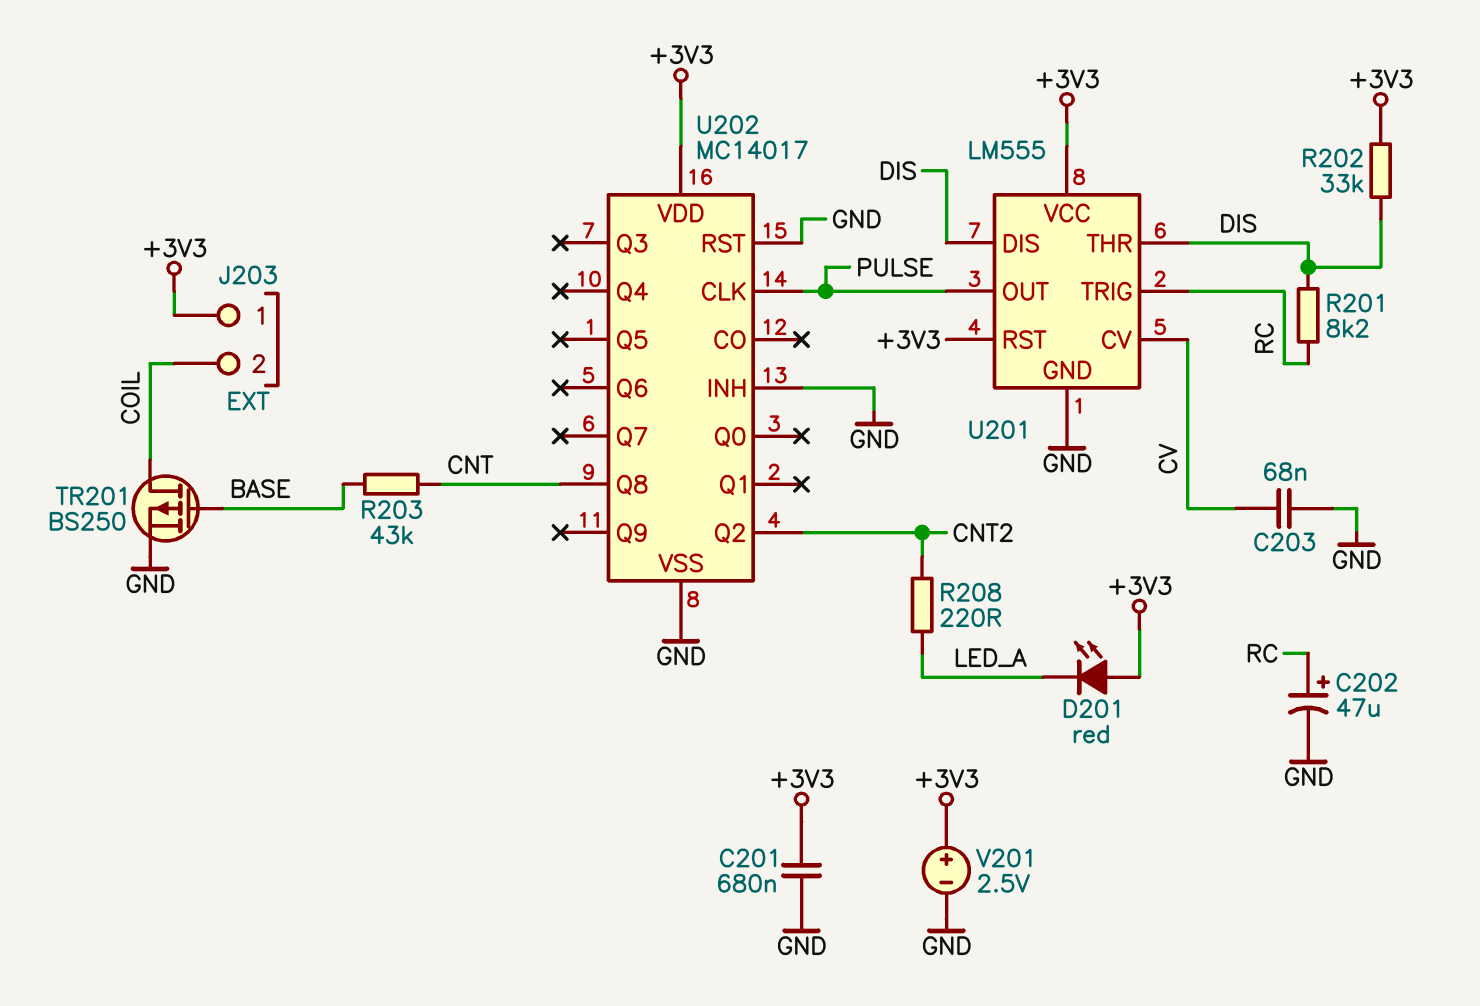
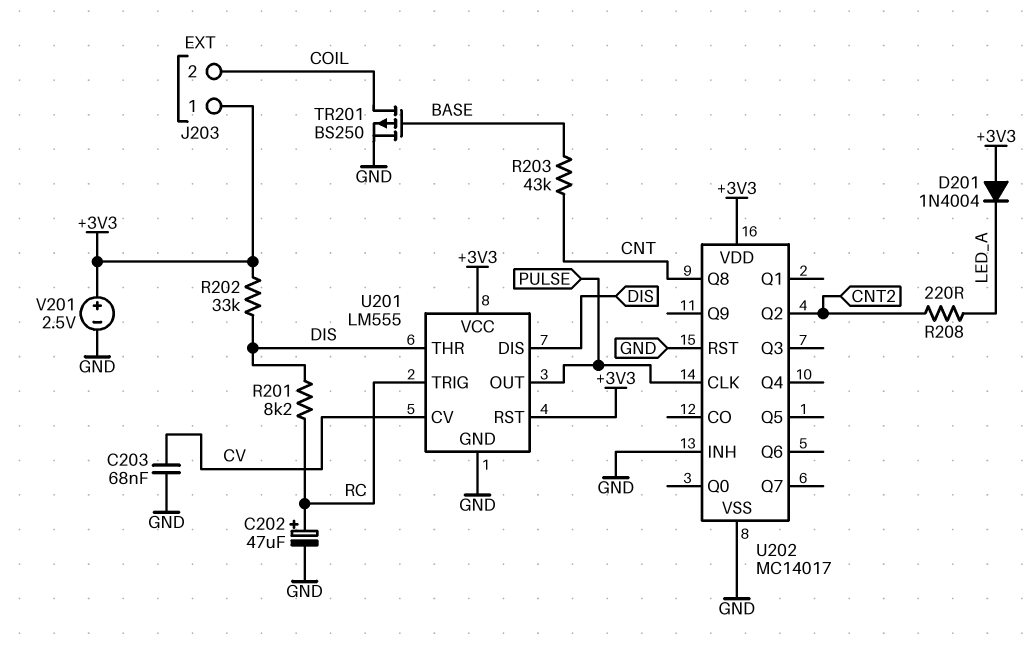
C201: 680nF (+3V3, GND) -> none
D201: LED red (A +3V3, K LED_A) -> diode 1N4004 (A +3V3, K LED_A)

